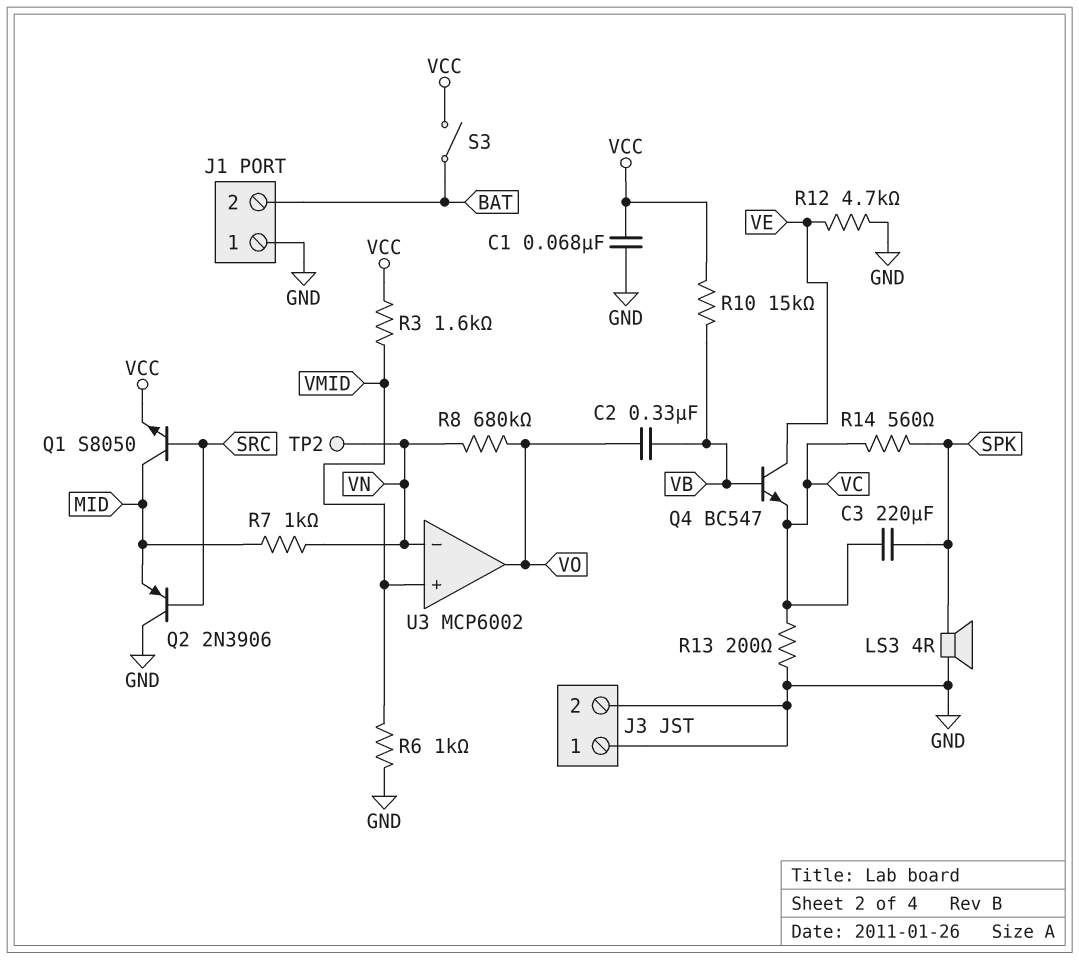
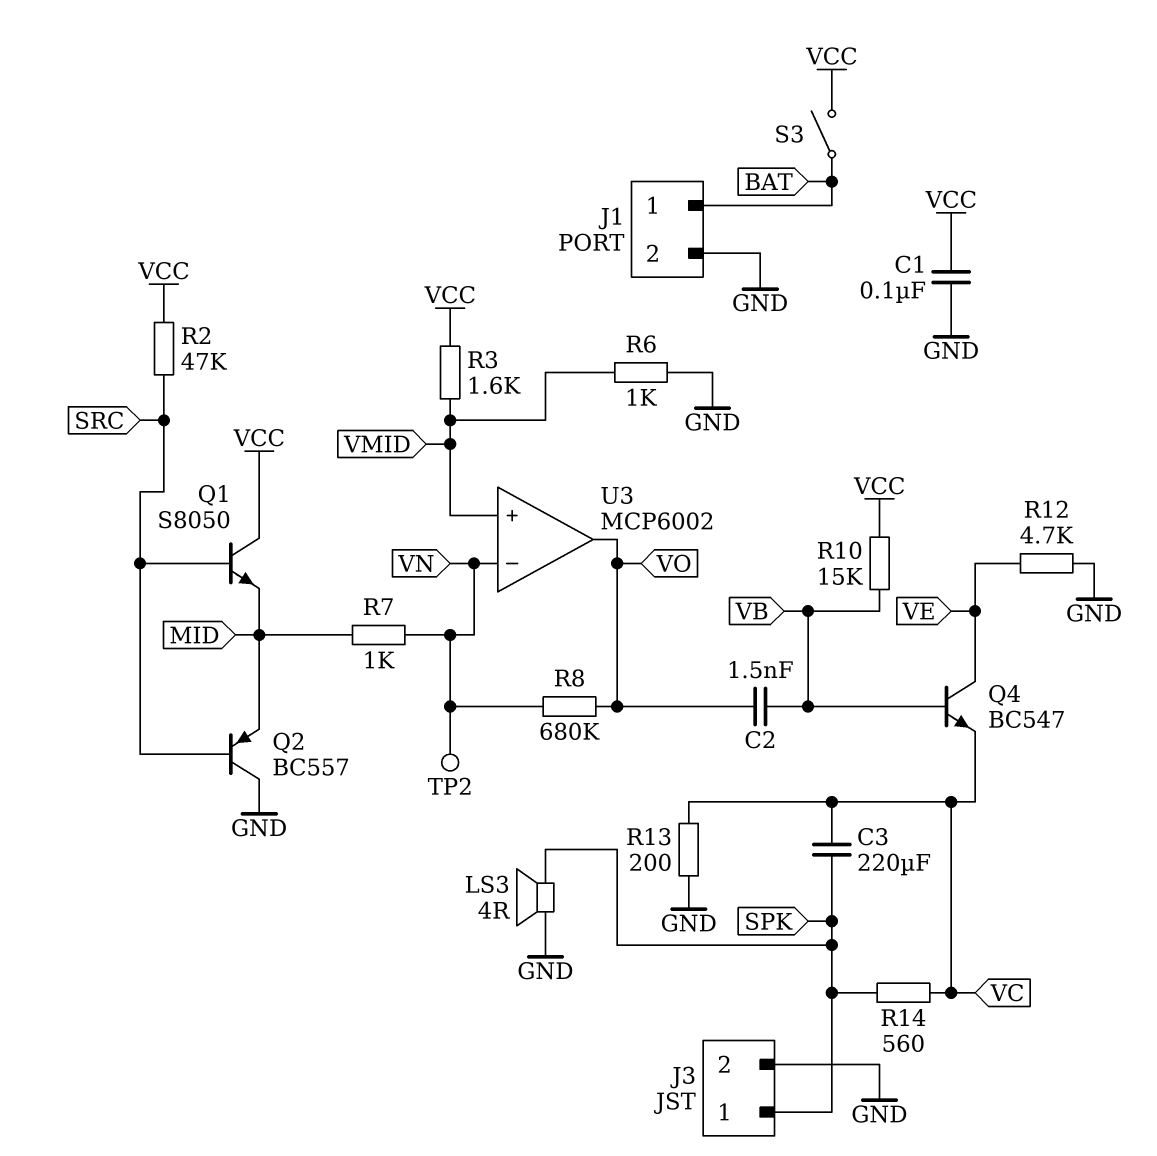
C1: 68nF (GND, VCC) -> 100nF (GND, VCC)
C2: 330nF (VB, VO) -> 1.5nF (VB, VO)
J1 pin 1: GND -> BAT
J1 pin 2: BAT -> GND
J3 pin 1: GND -> SPK
Q1: NPN S8050 (B SRC, C MID, E VCC) -> NPN S8050 (B SRC, C VCC, E MID)
Q2: PNP 2N3906 (B SRC, C GND, E MID) -> PNP BC557 (B SRC, C GND, E MID)
R2: none -> 47k (SRC, VCC)

